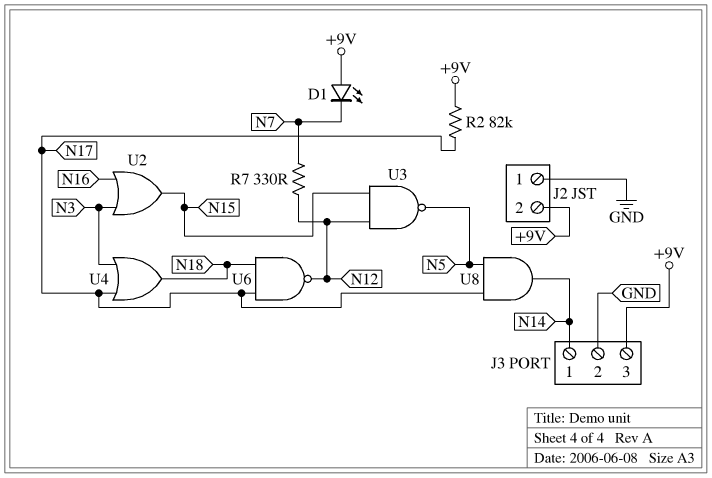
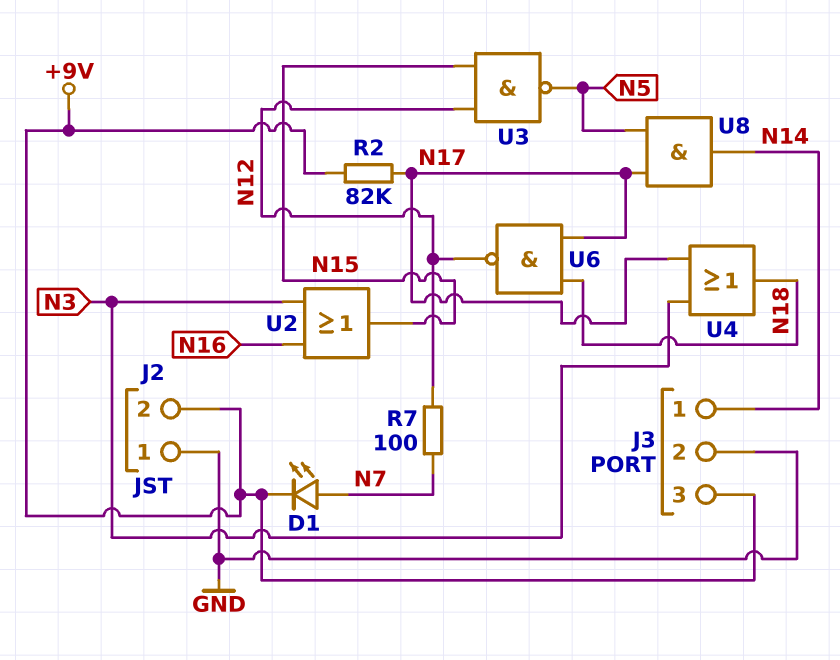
D1: LED (A +9V, K N7) -> LED (A N7, K +9V)
R7: 330 (N7, N12) -> 100 (N7, N12)

